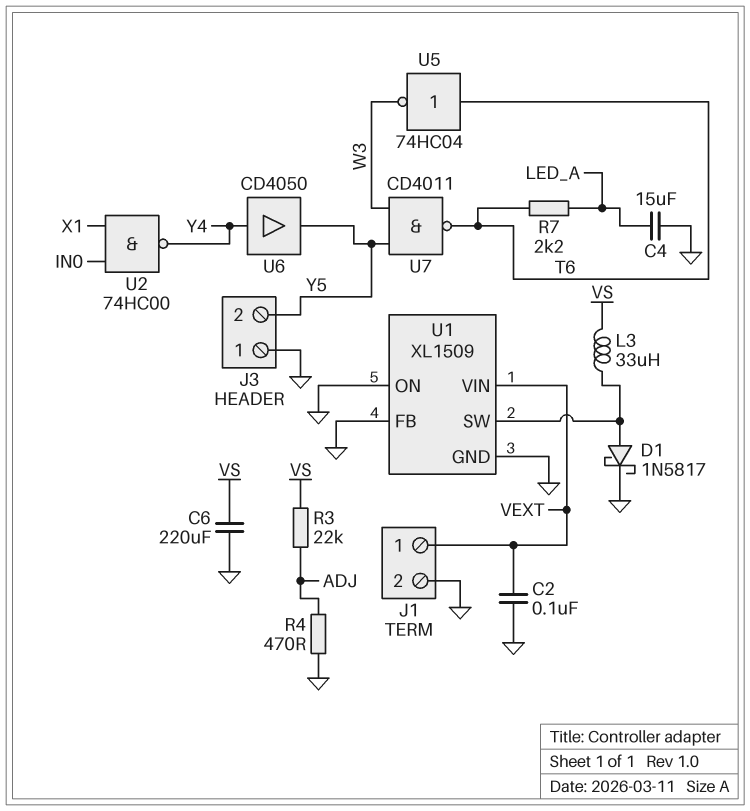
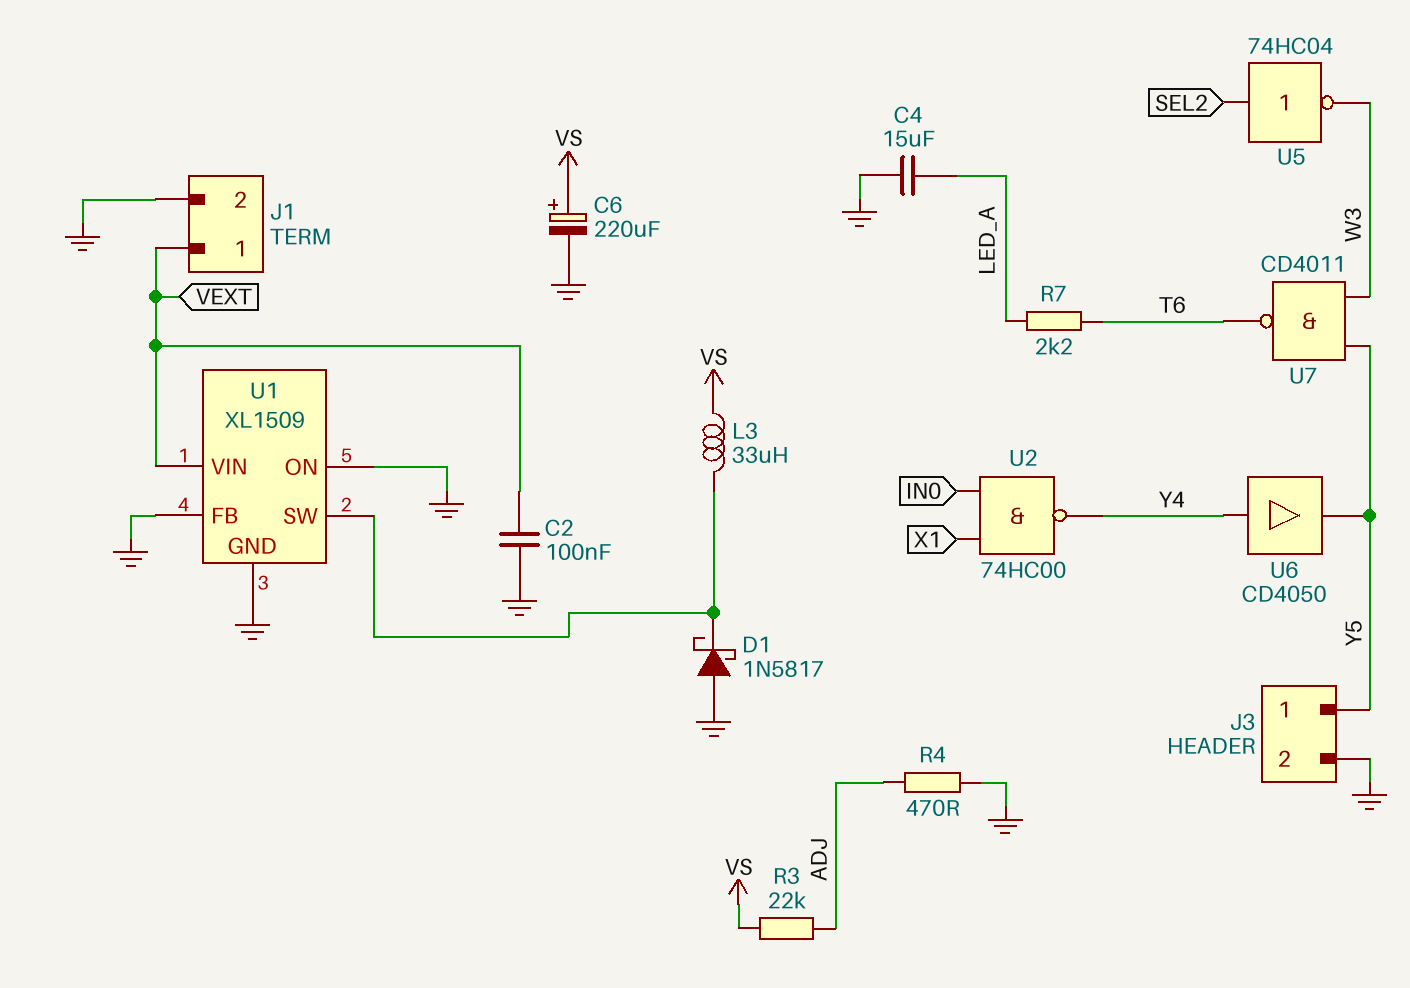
C6: 220uF (GND, VS) -> 220uF (plus VS, minus GND)
D1: schottky 1N5817 (A U1/SW, K GND) -> schottky 1N5817 (A GND, K U1/SW)
J3 pin 1: GND -> Y5
J3 pin 2: Y5 -> GND
U5: NOT 74HC04 (in T6, out W3) -> NOT 74HC04 (in SEL2, out W3)

